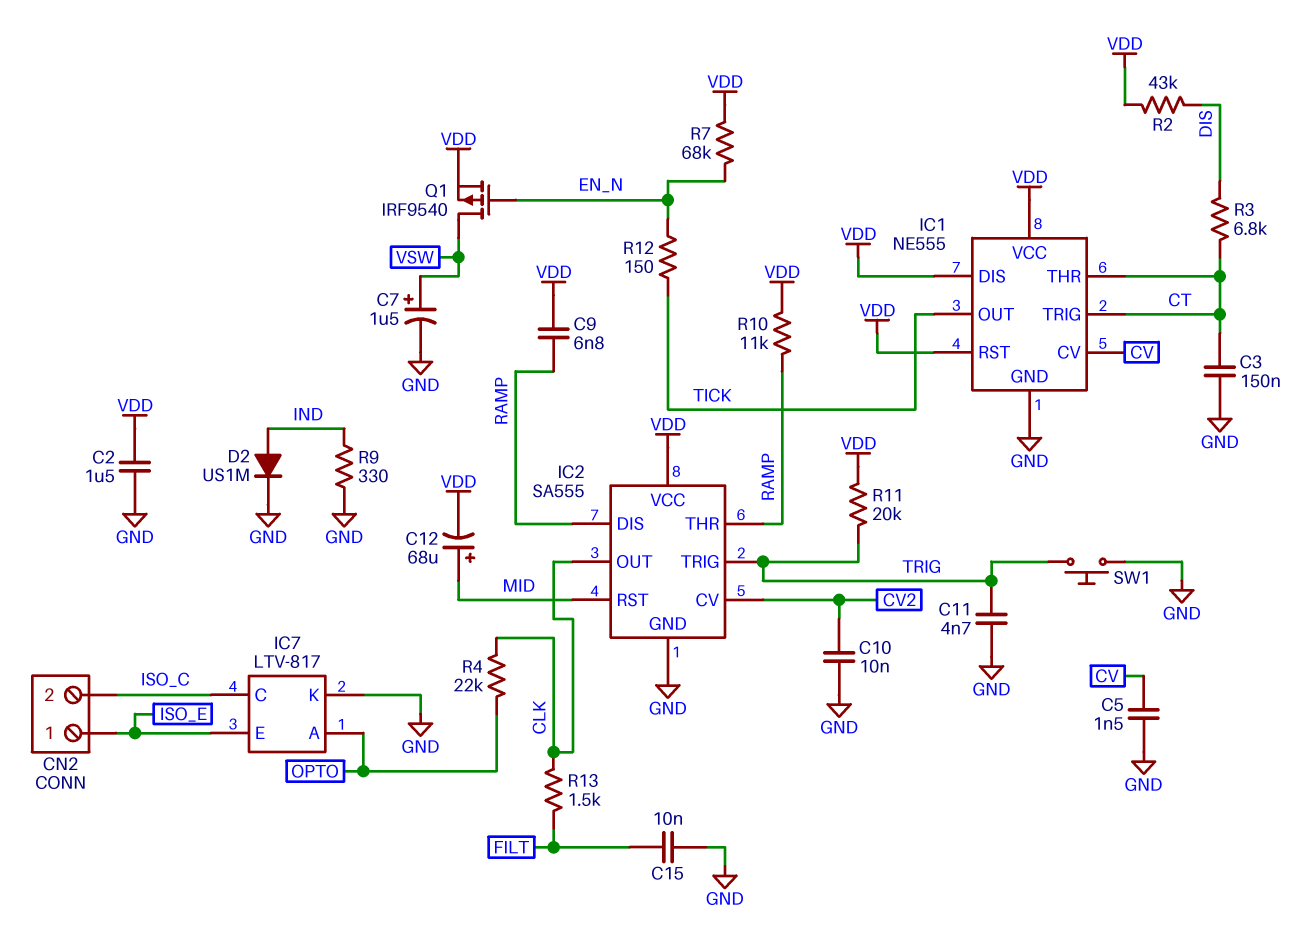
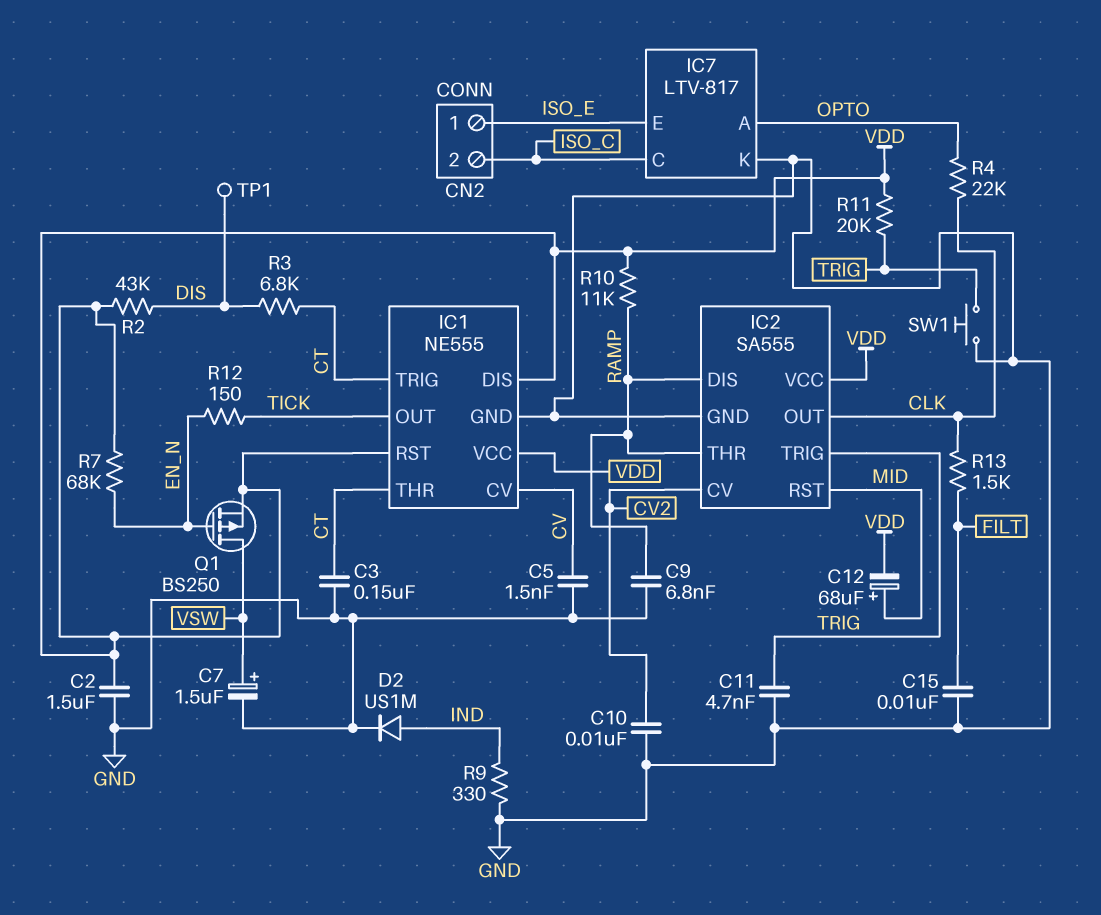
C9: 6.8nF (RAMP, VDD) -> 6.8nF (GND, RAMP)
Q1: PMOS IRF9540 (G EN_N, D VSW, S VDD) -> PMOS BS250 (G EN_N, D VSW, S VDD)
TP1: none -> test point (DIS)

